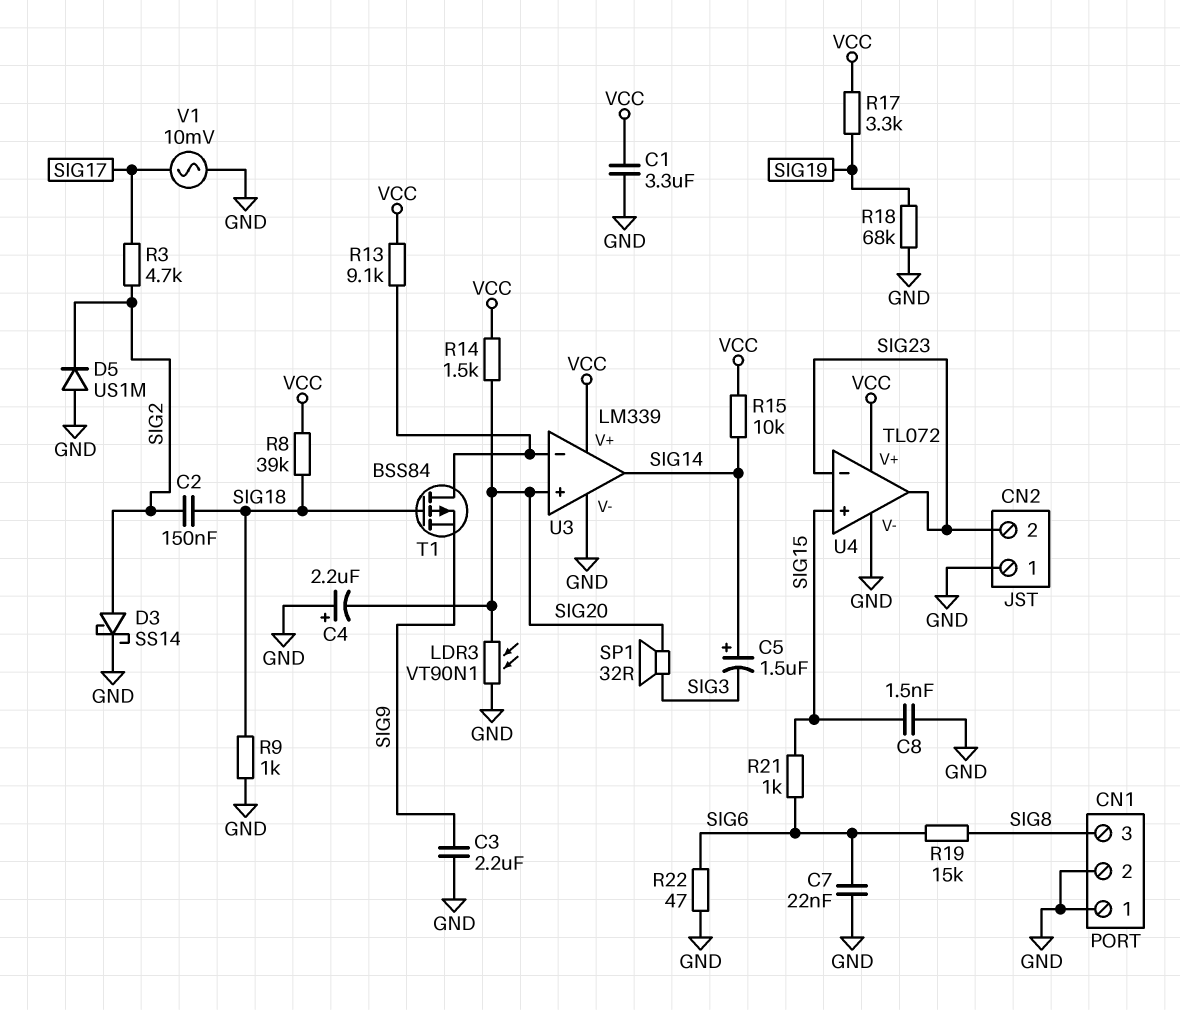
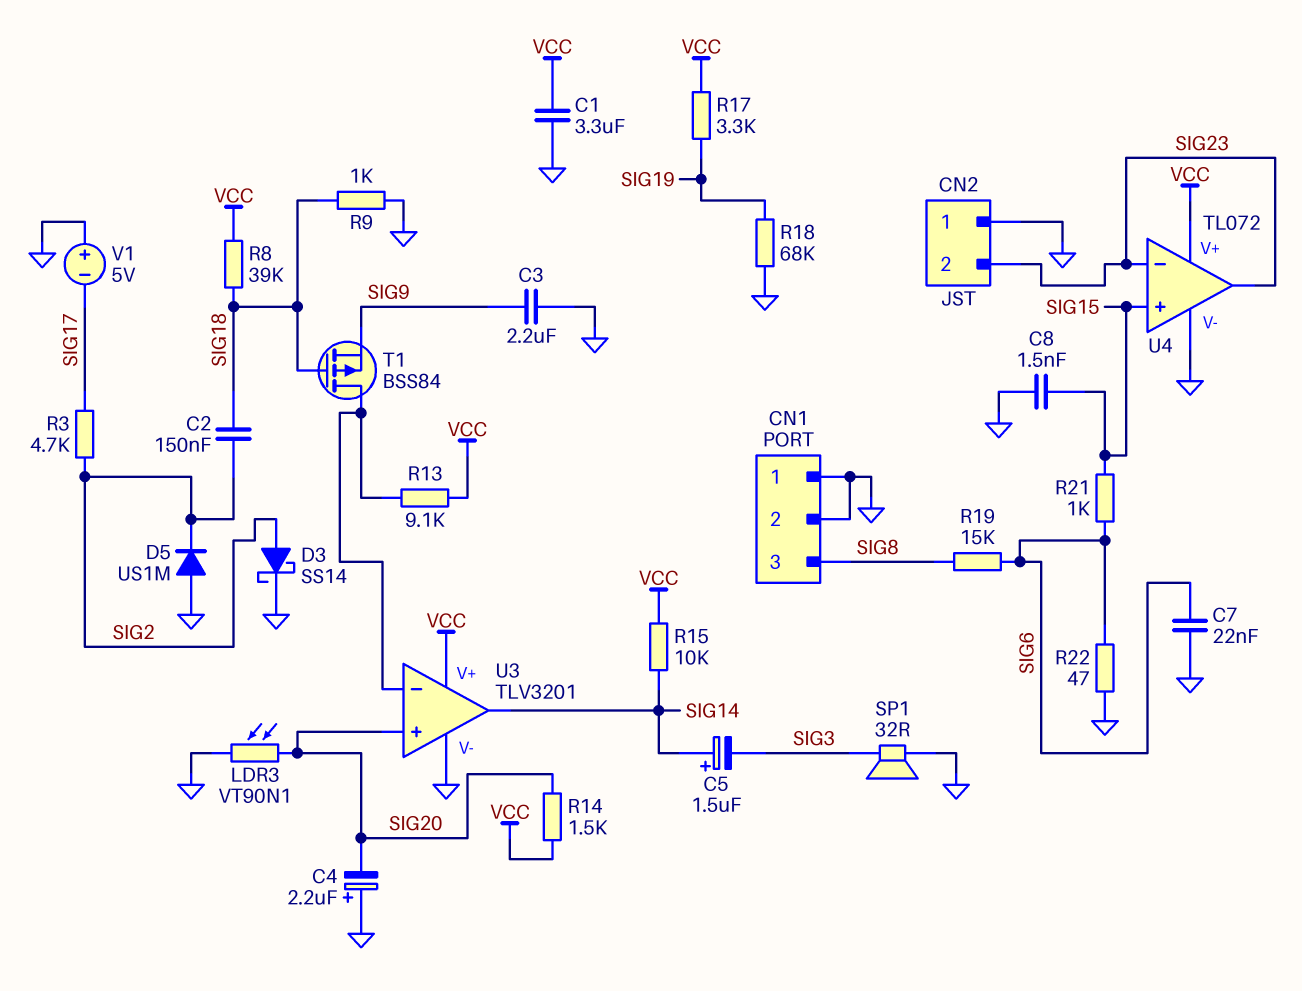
SP1: speaker 32R (SIG3, SIG20) -> speaker 32R (GND, SIG3)
U3: LM339 -> TLV3201
V1: AC 10mV (GND, SIG17) -> 5V (plus GND, minus SIG17)

